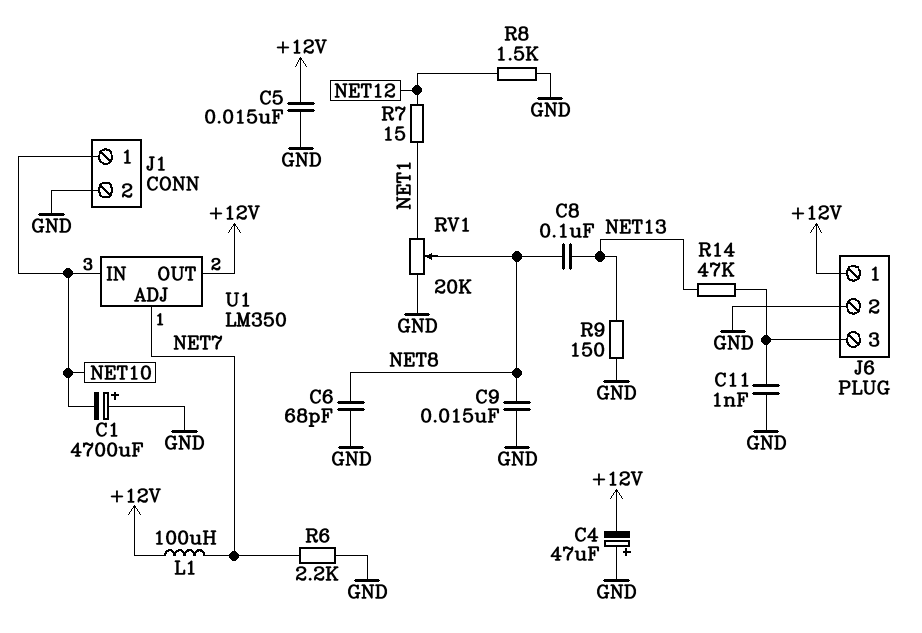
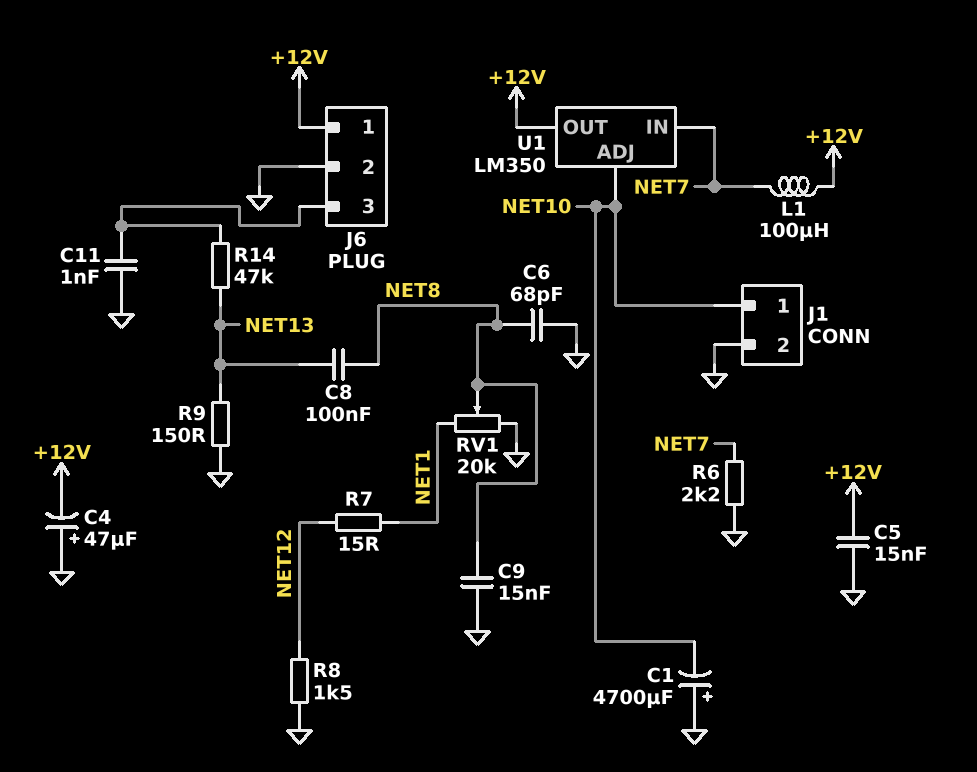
U1 pin ADJ: NET7 -> NET10
U1 pin IN: NET10 -> NET7

